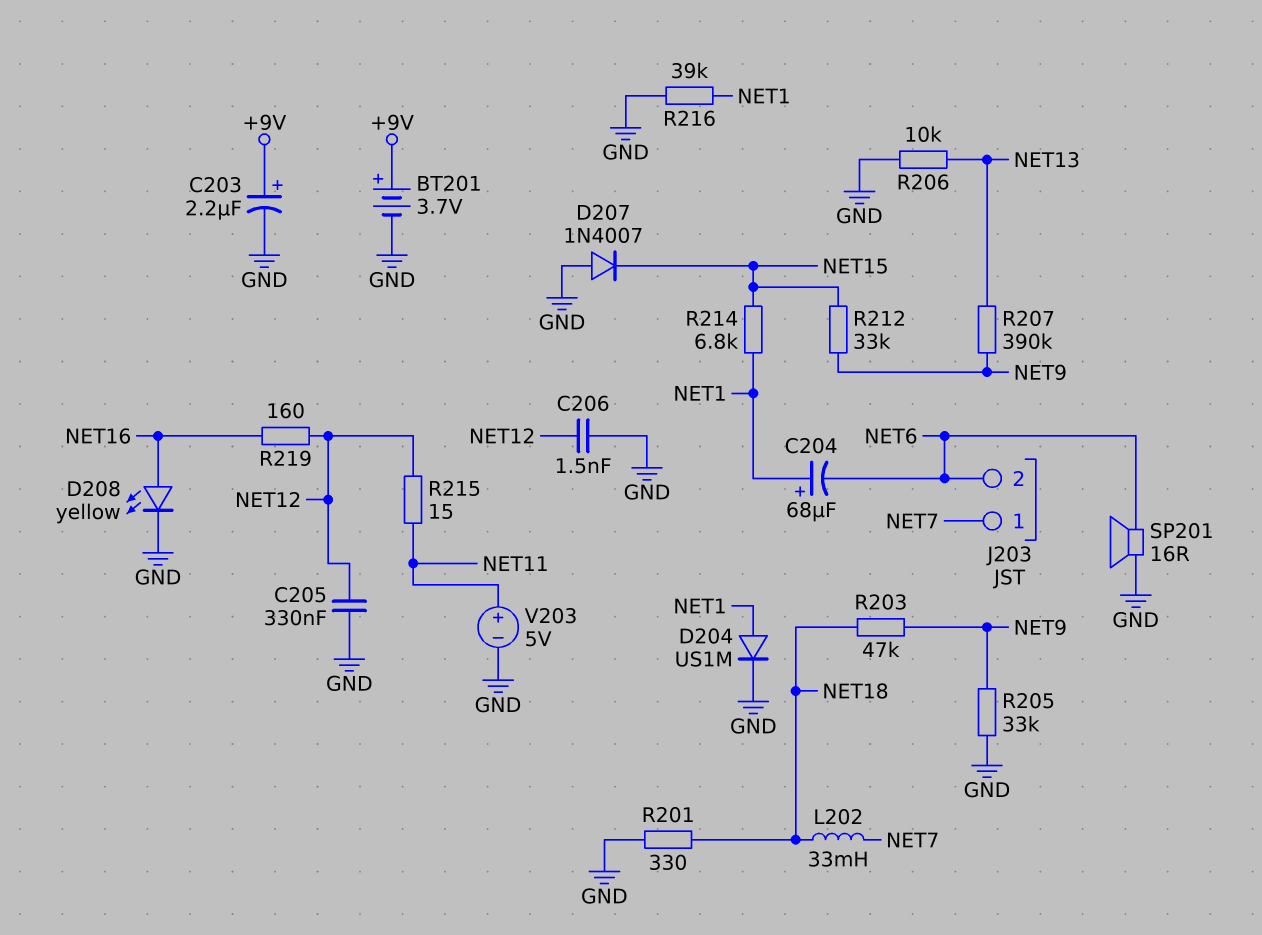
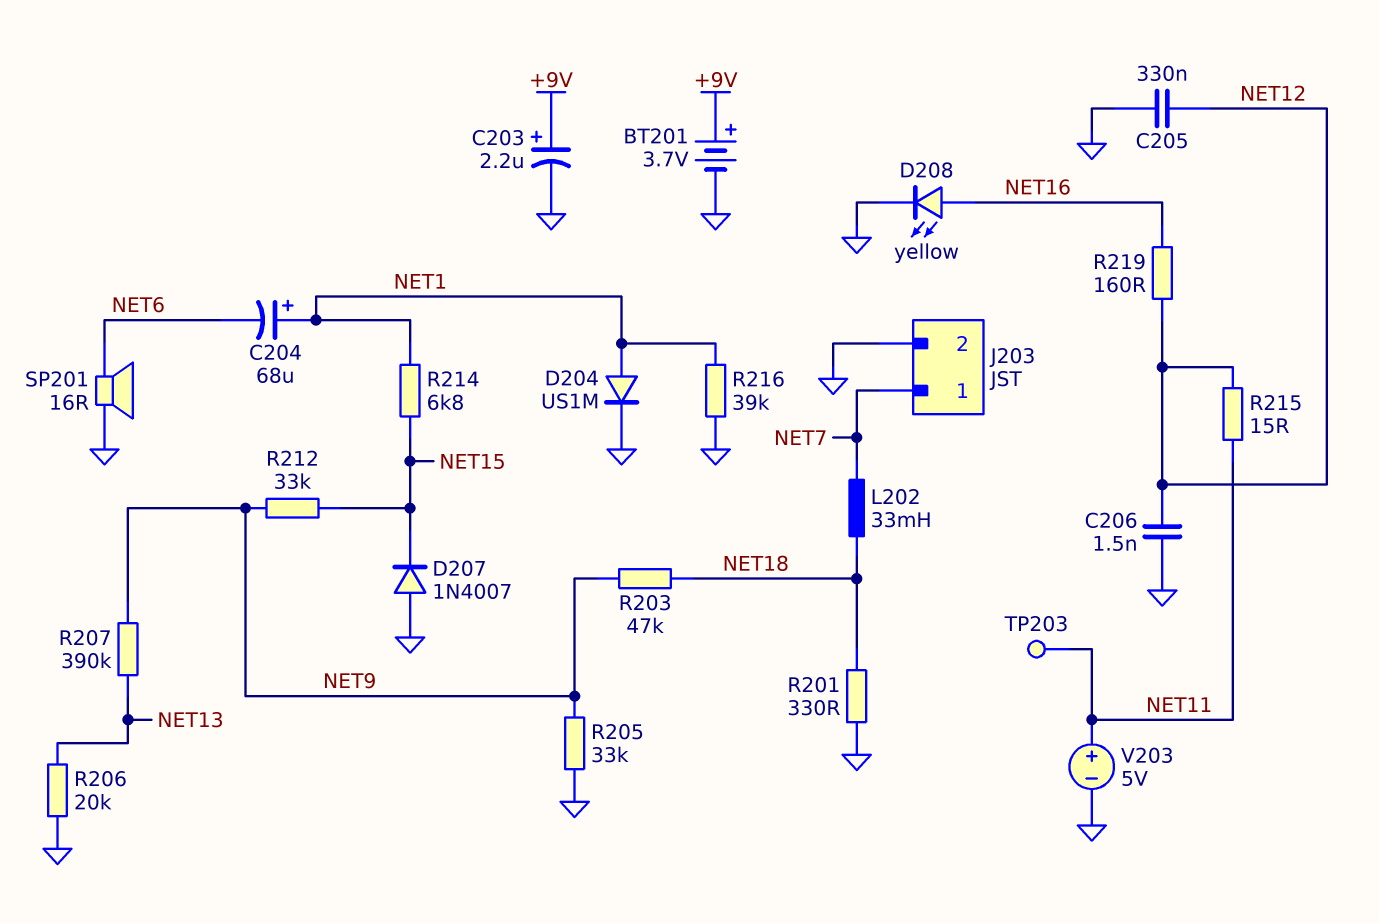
J203 pin 2: NET6 -> GND
R206: 10k (GND, NET13) -> 20k (GND, NET13)
TP203: none -> test point (NET11)

